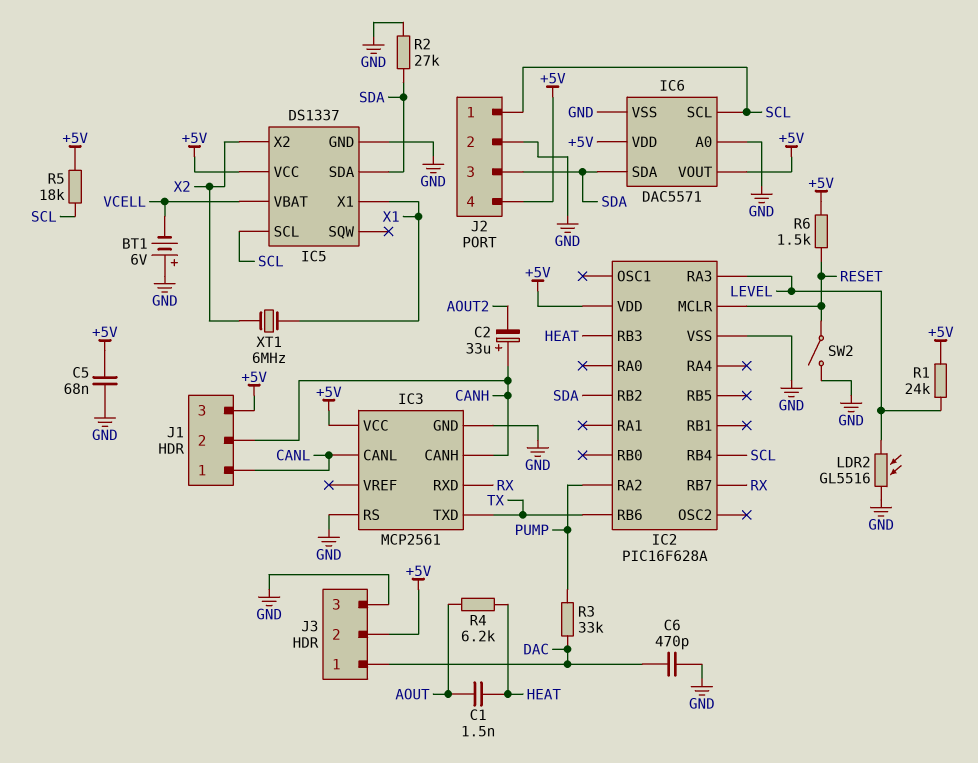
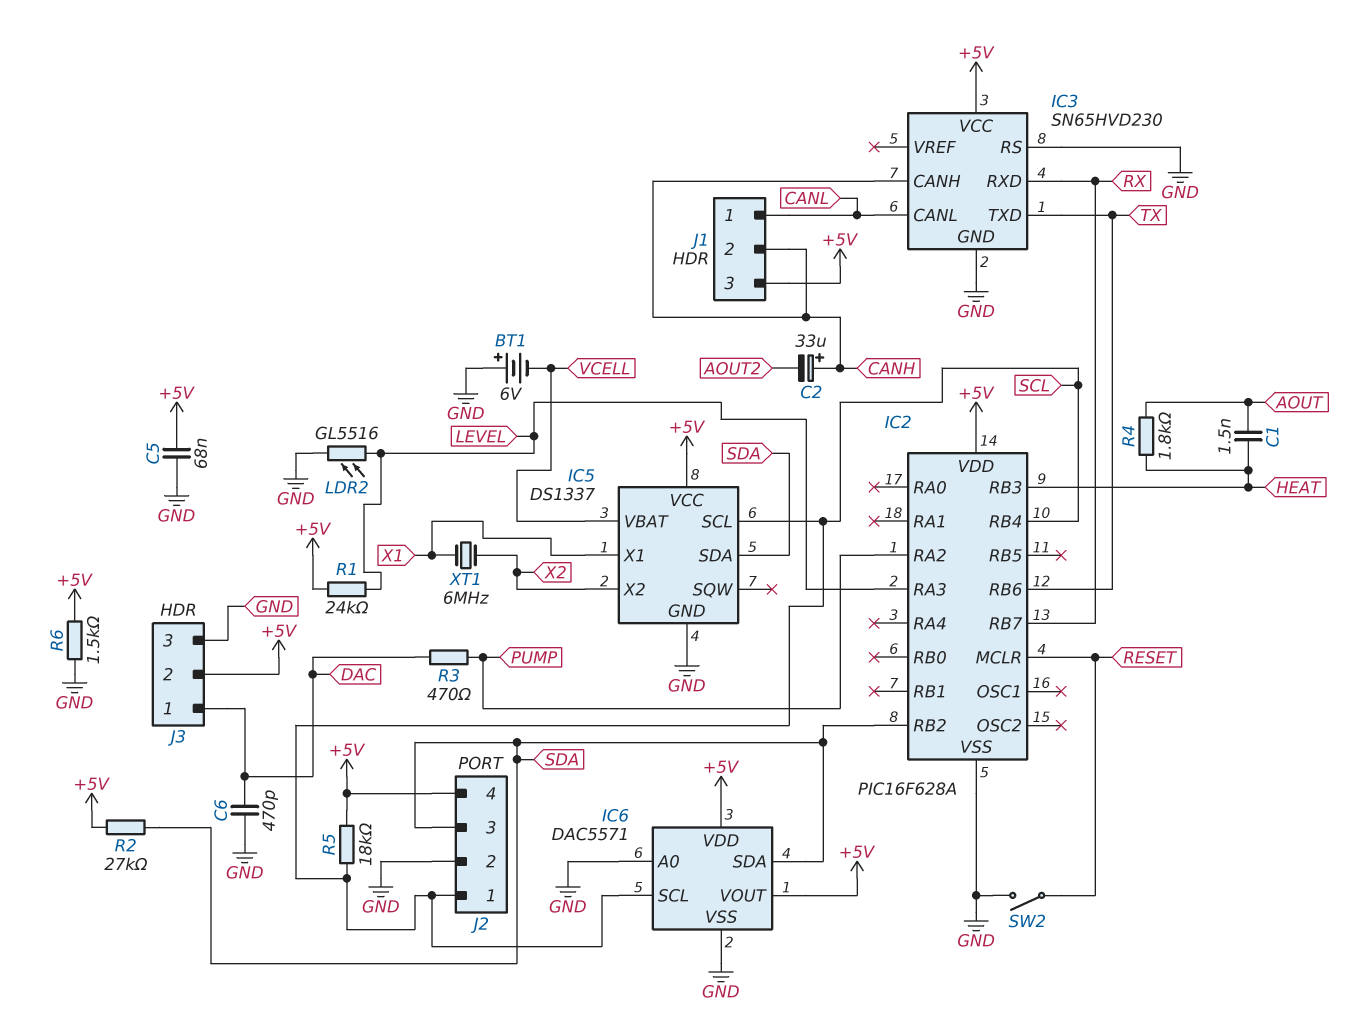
IC3: MCP2561 -> SN65HVD230
R2: 27k (GND, SDA) -> 27k (+5V, SDA)
R3: 33k (DAC, PUMP) -> 470 (DAC, PUMP)
R4: 6.2k (AOUT, HEAT) -> 1.8k (AOUT, HEAT)
R6: 1.5k (+5V, RESET) -> 1.5k (+5V, GND)

